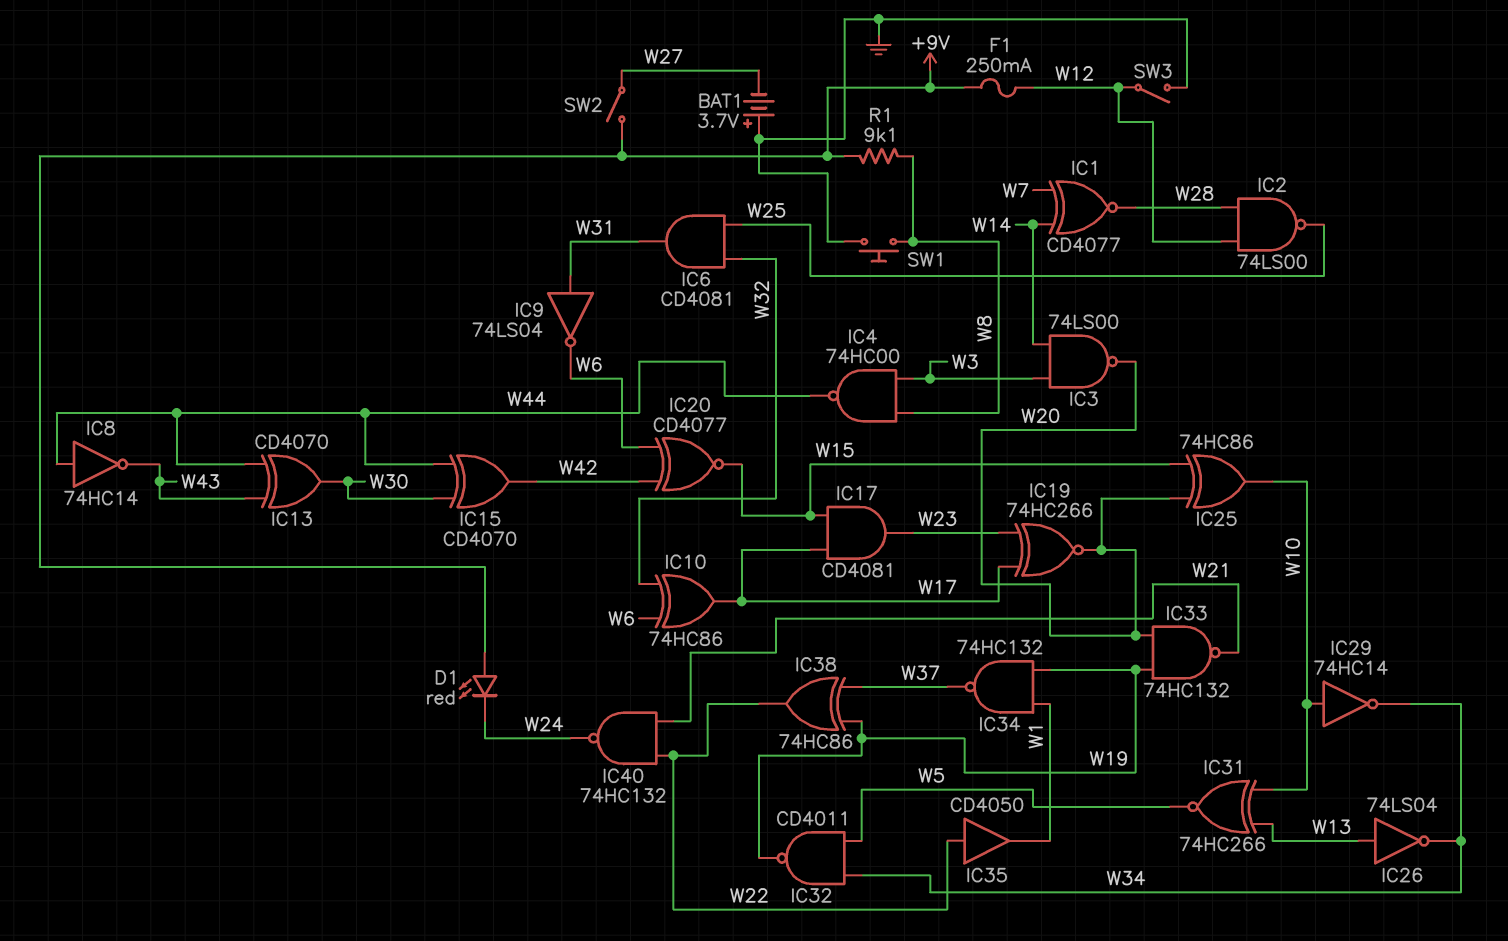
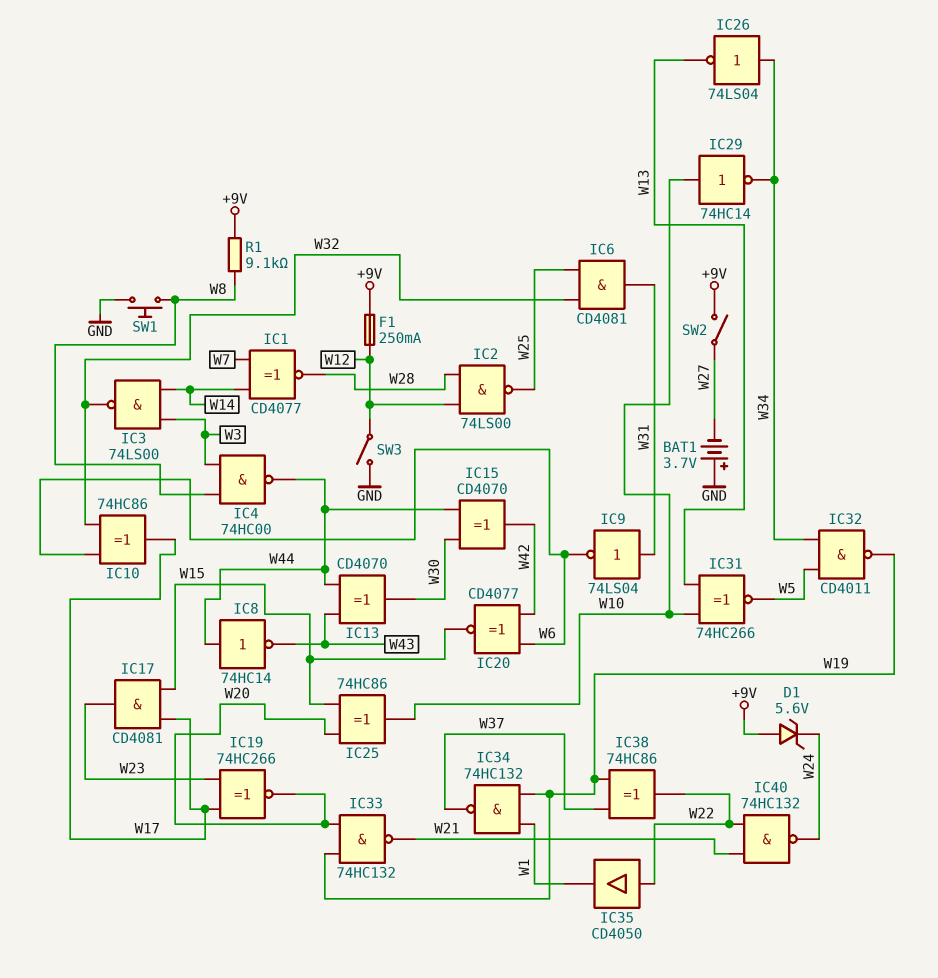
D1: LED red (A +9V, K W24) -> zener 5.6V (A +9V, K W24)
IC3: NAND 74LS00 (in W3, in W14, out W20) -> NAND 74LS00 (in W3, in W14, out W32)
IC26: NOT 74LS04 (in W13, out W34) -> NOT 74LS04 (in W34, out W13)

